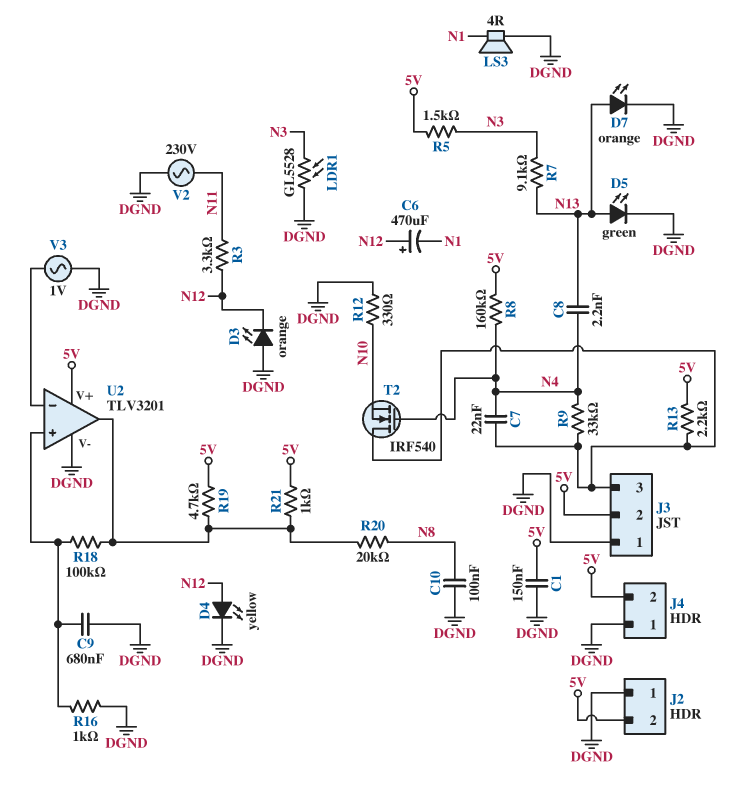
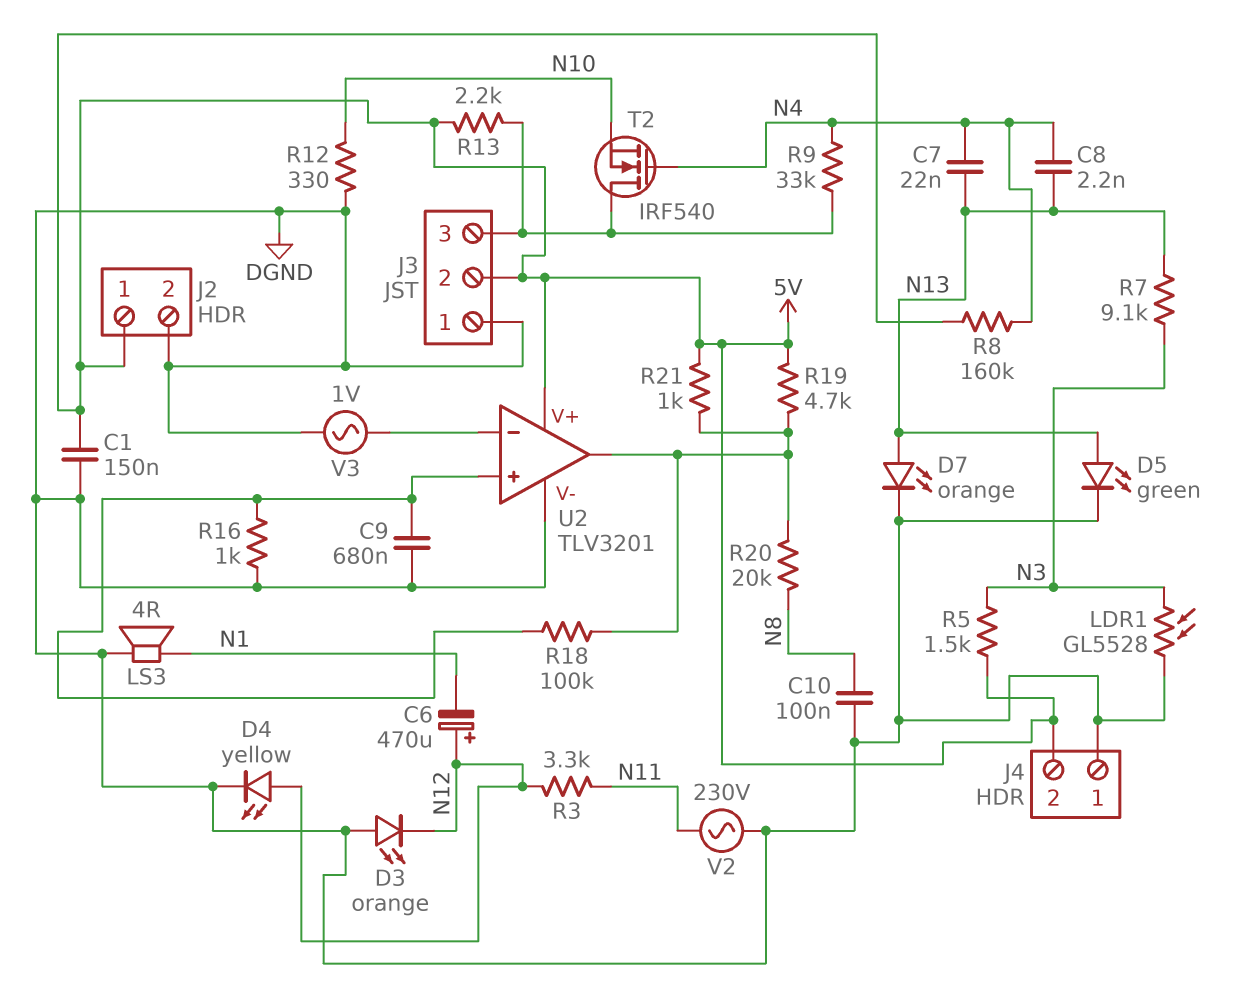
C7: 22nF (J3/3, N4) -> 22nF (N4, N13)
J2 pin 1: DGND -> 5V
J2 pin 2: 5V -> DGND

